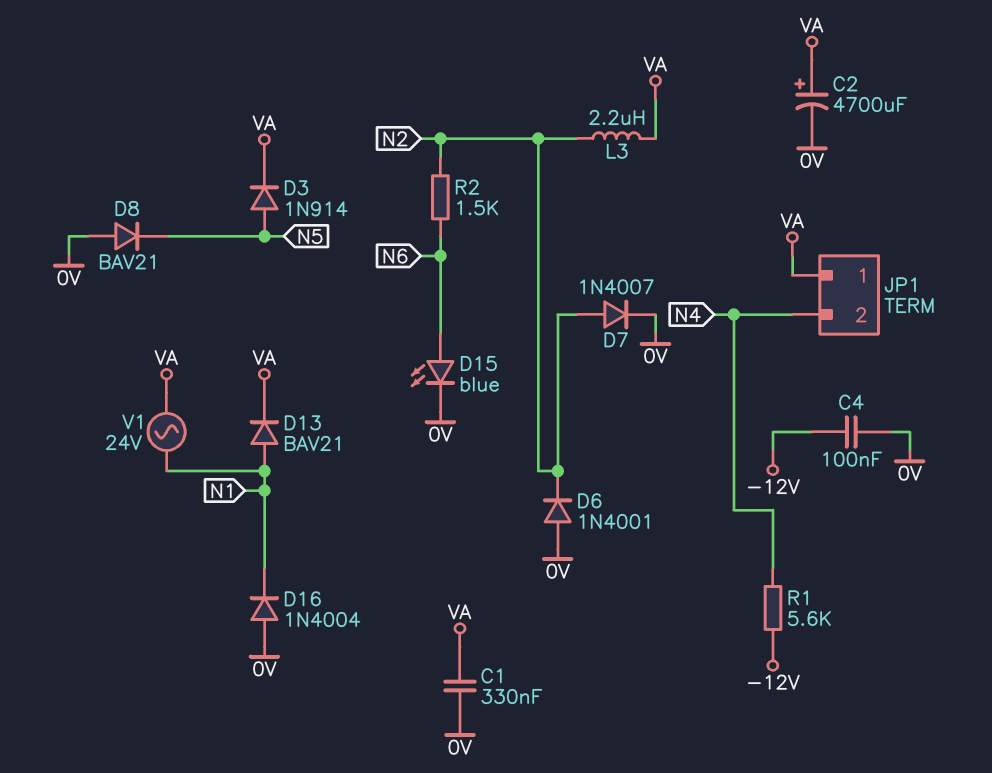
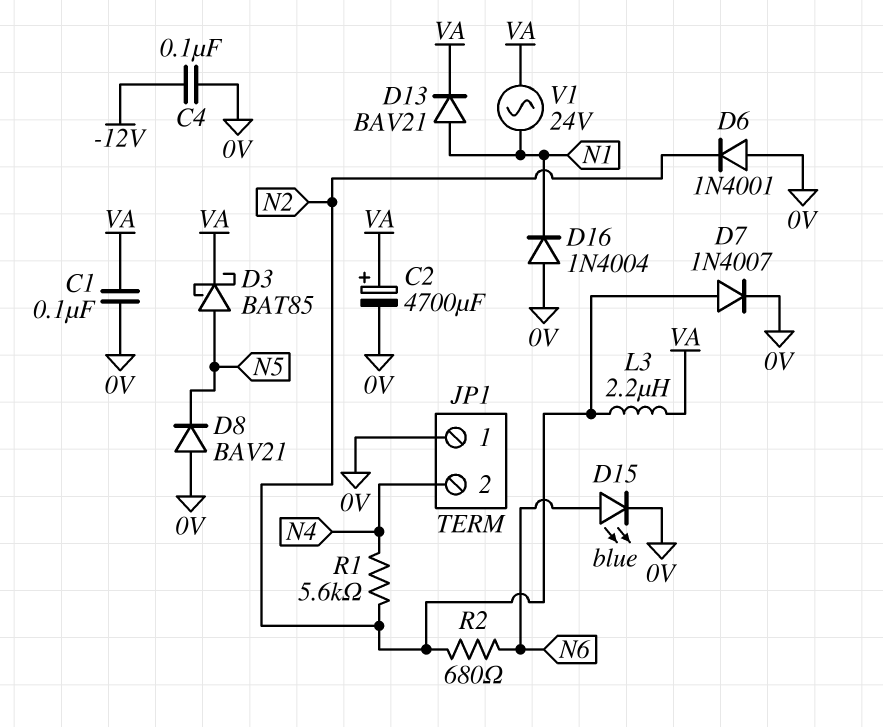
C1: 330nF (0V, VA) -> 100nF (0V, VA)
D3: diode 1N914 (A N5, K VA) -> schottky BAT85 (A N5, K VA)
JP1 pin 1: VA -> 0V
R1: 5.6k (-12V, N4) -> 5.6k (N2, N4)
R2: 1.5k (N2, N6) -> 680 (N2, N6)

